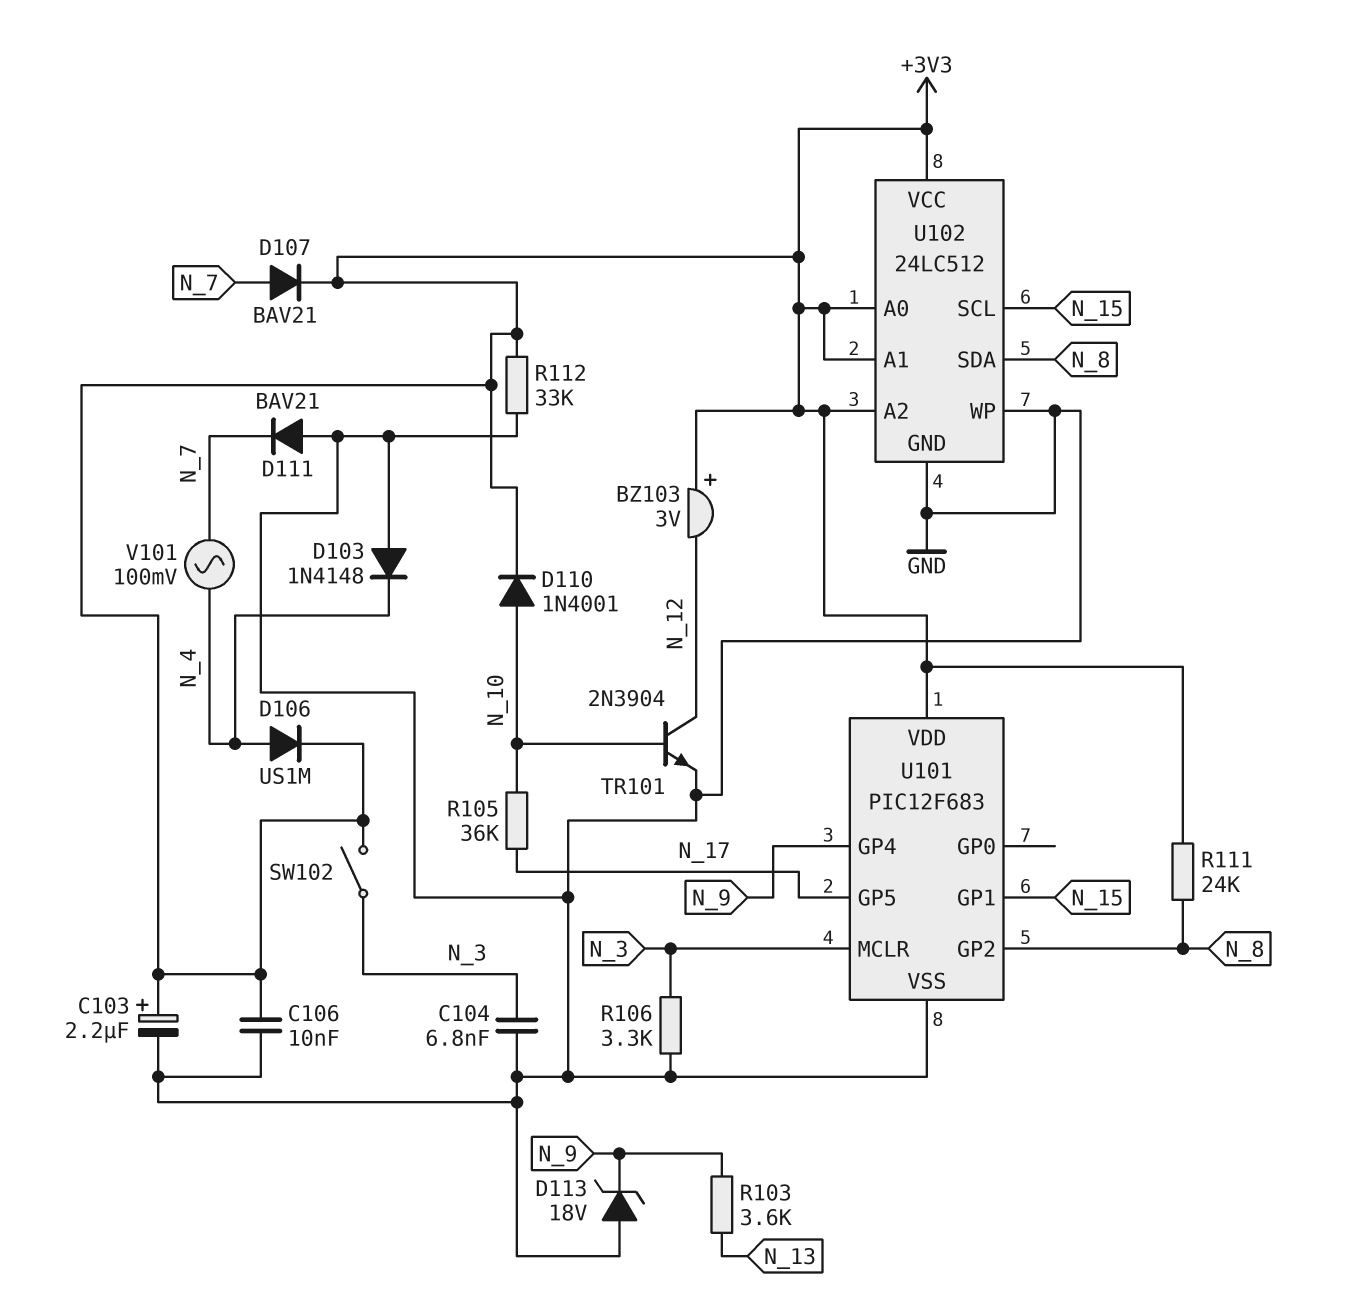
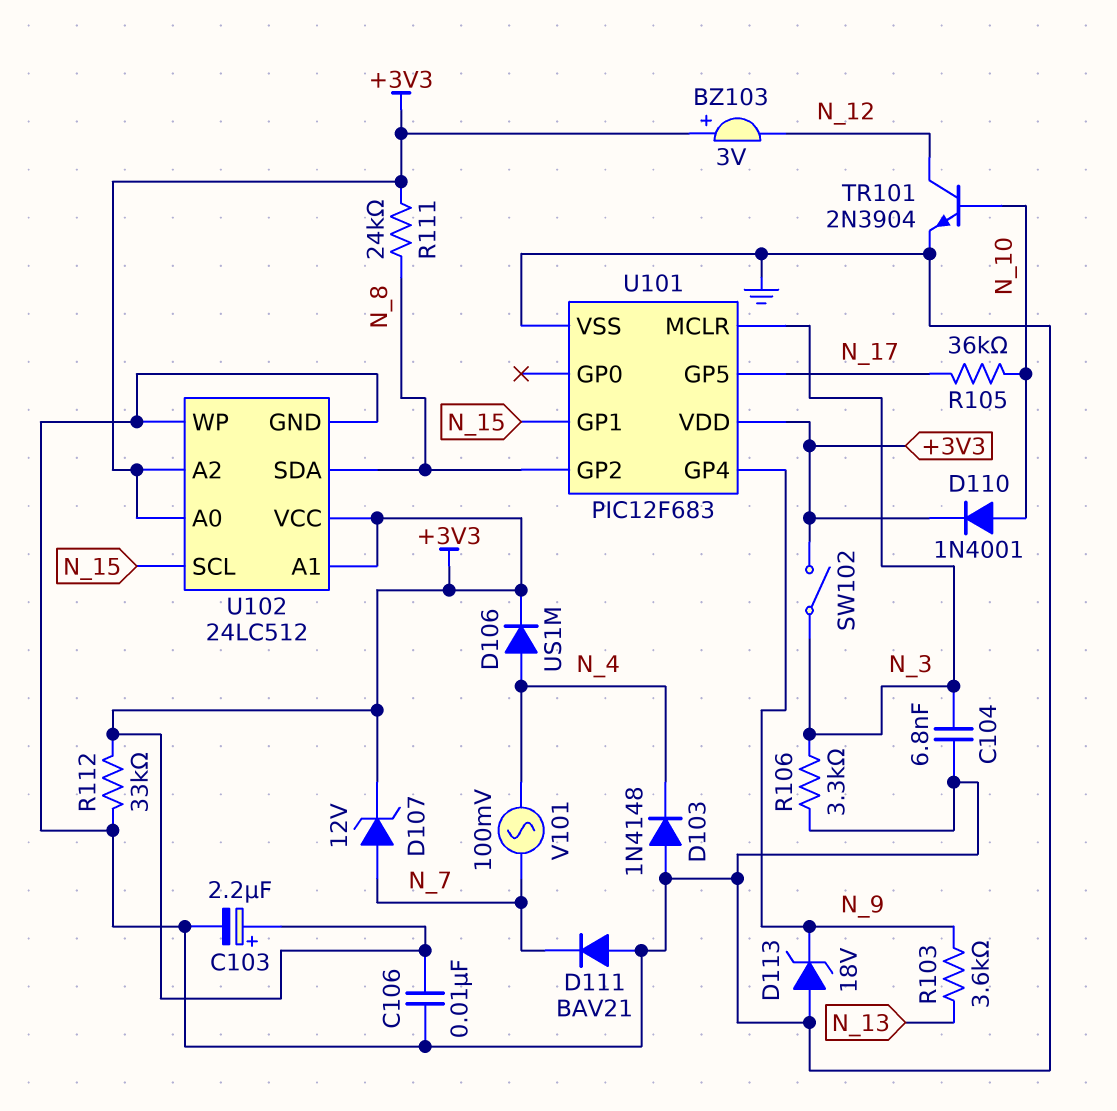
D107: diode BAV21 (A N_7, K +3V3) -> zener 12V (A N_7, K +3V3)

